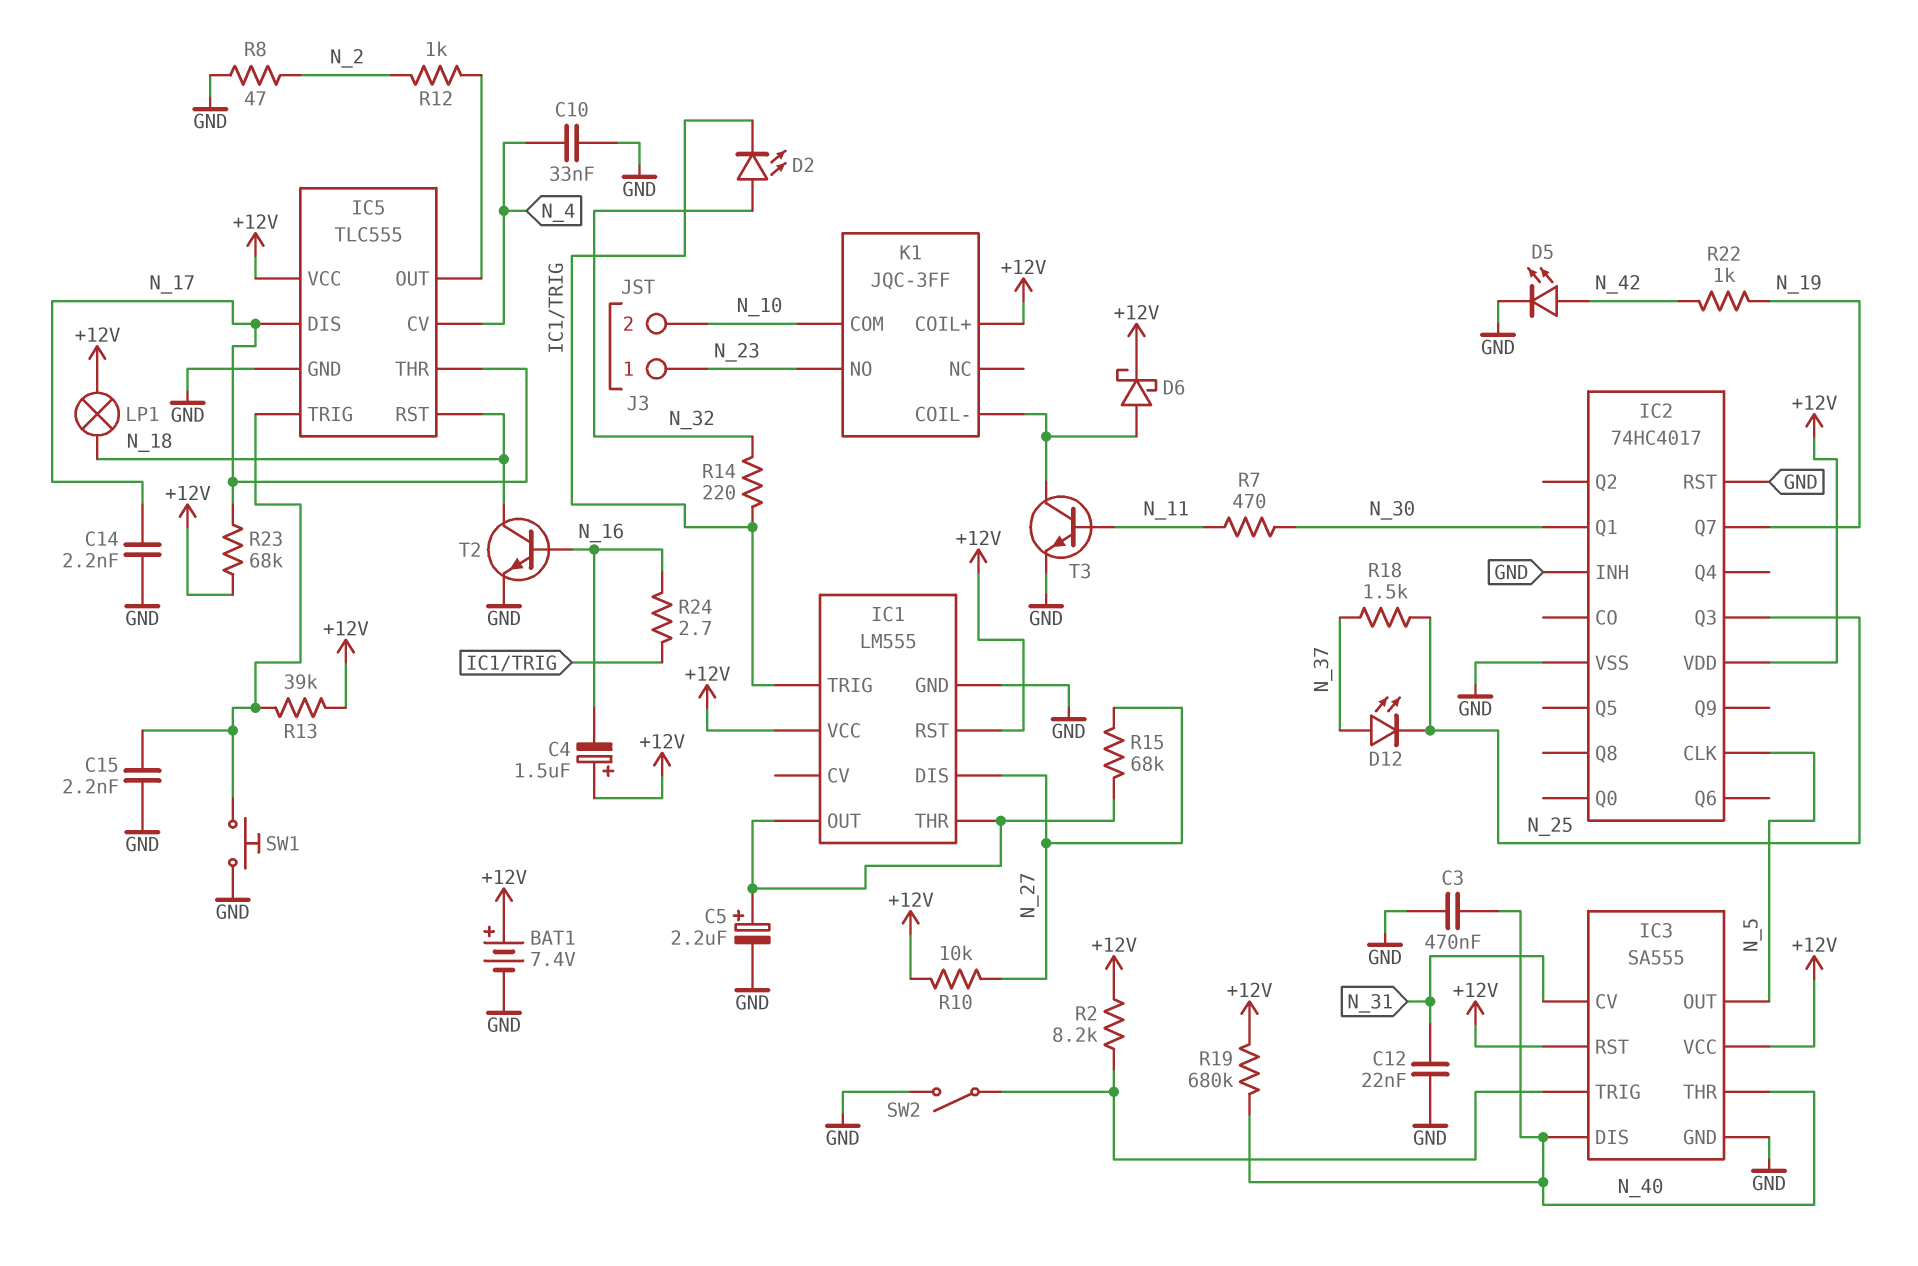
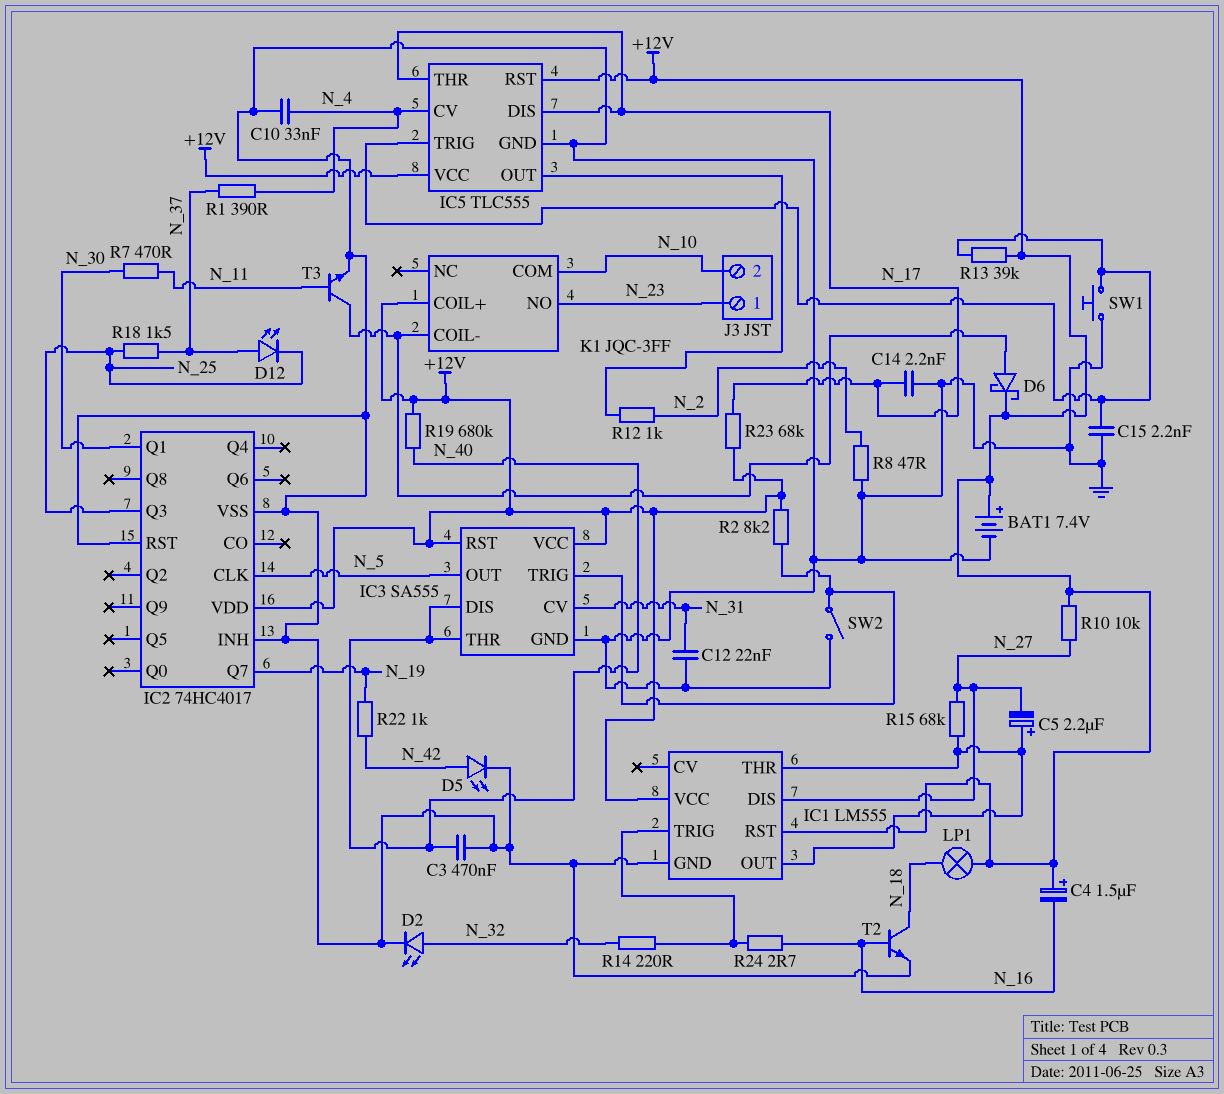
C5: 2.2uF (plus IC1/OUT, minus GND) -> 2.2uF (plus IC1/OUT, minus N_27)
D2: LED (A N_32, K IC1/TRIG) -> LED (A N_32, K GND)
IC5 pin RST: N_18 -> +12V
R1: none -> 390 (N_4, N_37)

